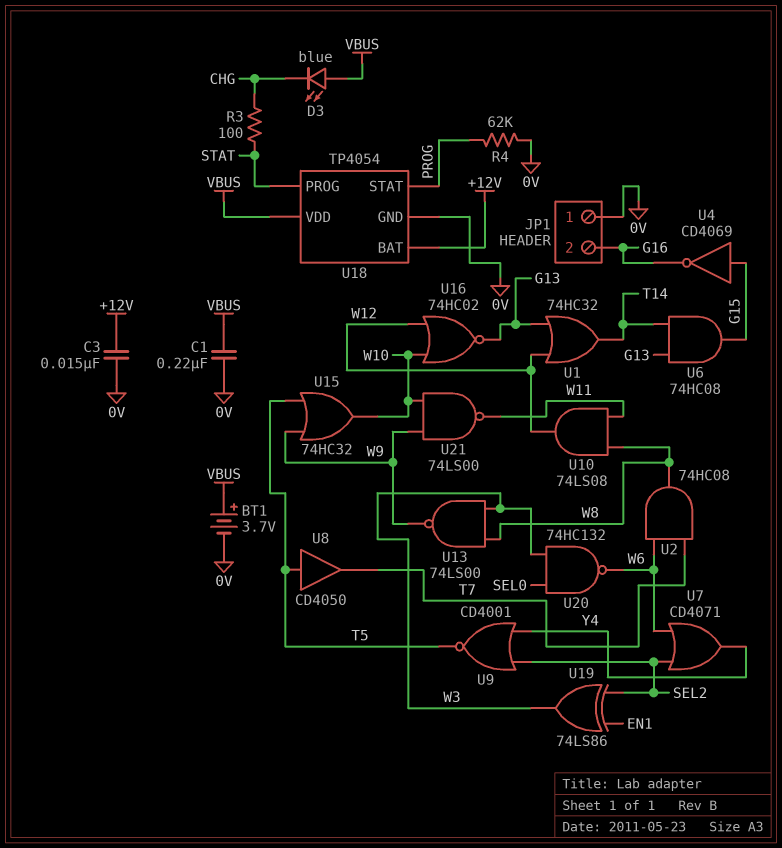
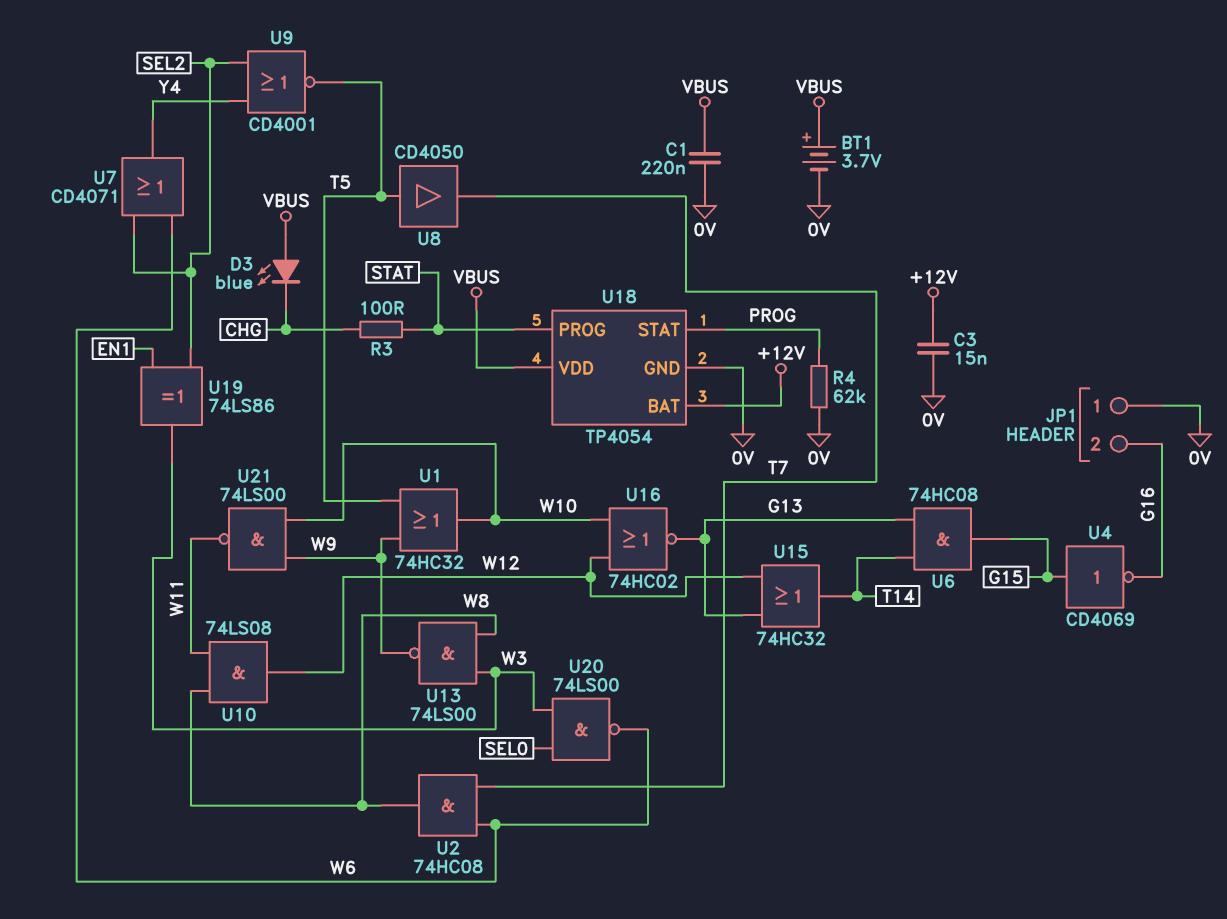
U1: OR 74HC32 (in G13, in W12, out T14) -> OR 74HC32 (in T5, in W9, out W10)
U15: OR 74HC32 (in T5, in W9, out W10) -> OR 74HC32 (in G13, in W12, out T14)
U20: NAND 74HC132 (in SEL0, in W3, out W6) -> NAND 74LS00 (in SEL0, in W3, out W6)

